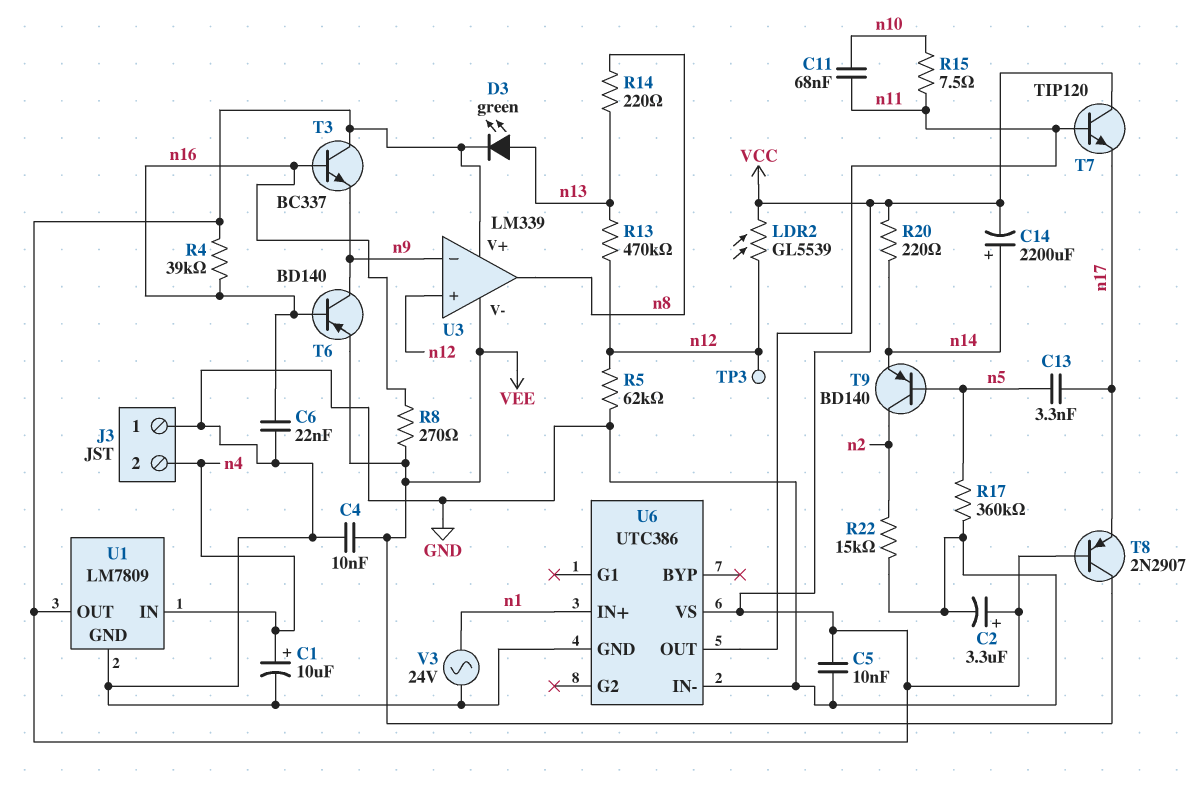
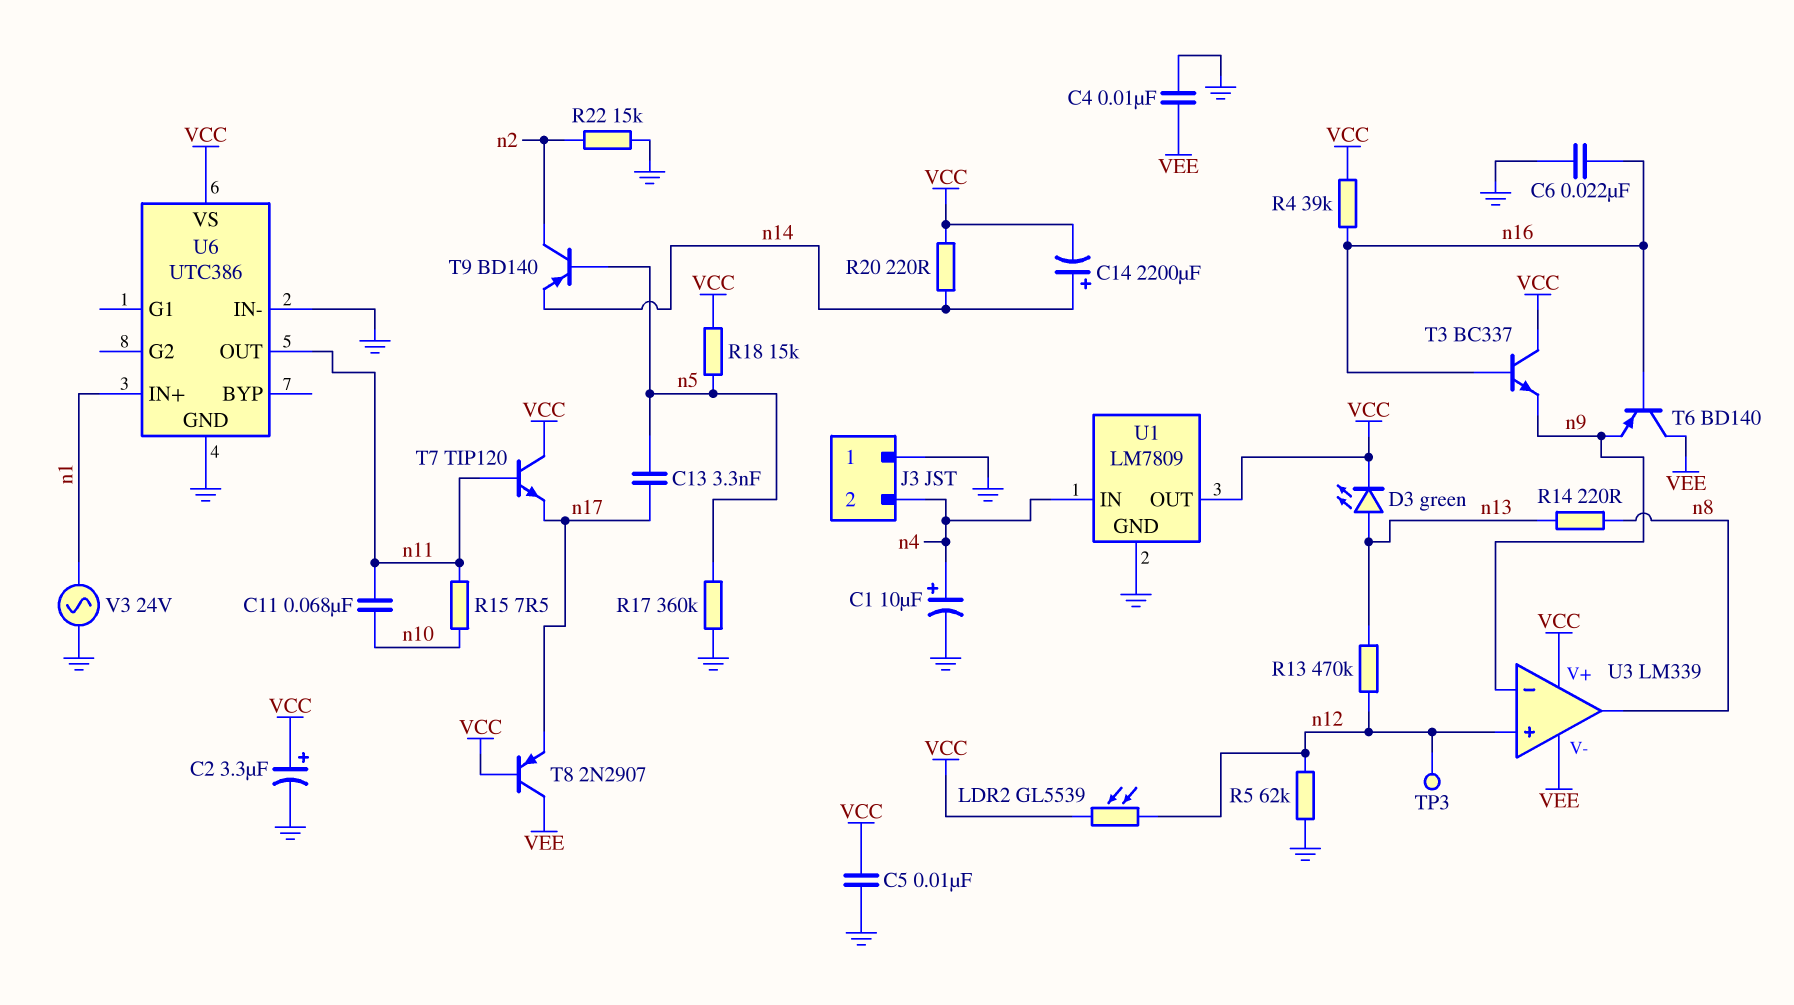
R8: 270 (VEE, n16) -> none
R18: none -> 15k (VCC, n5)
T6: PNP BD140 (B n16, C n9, E VEE) -> PNP BD140 (B n16, C VEE, E n9)

